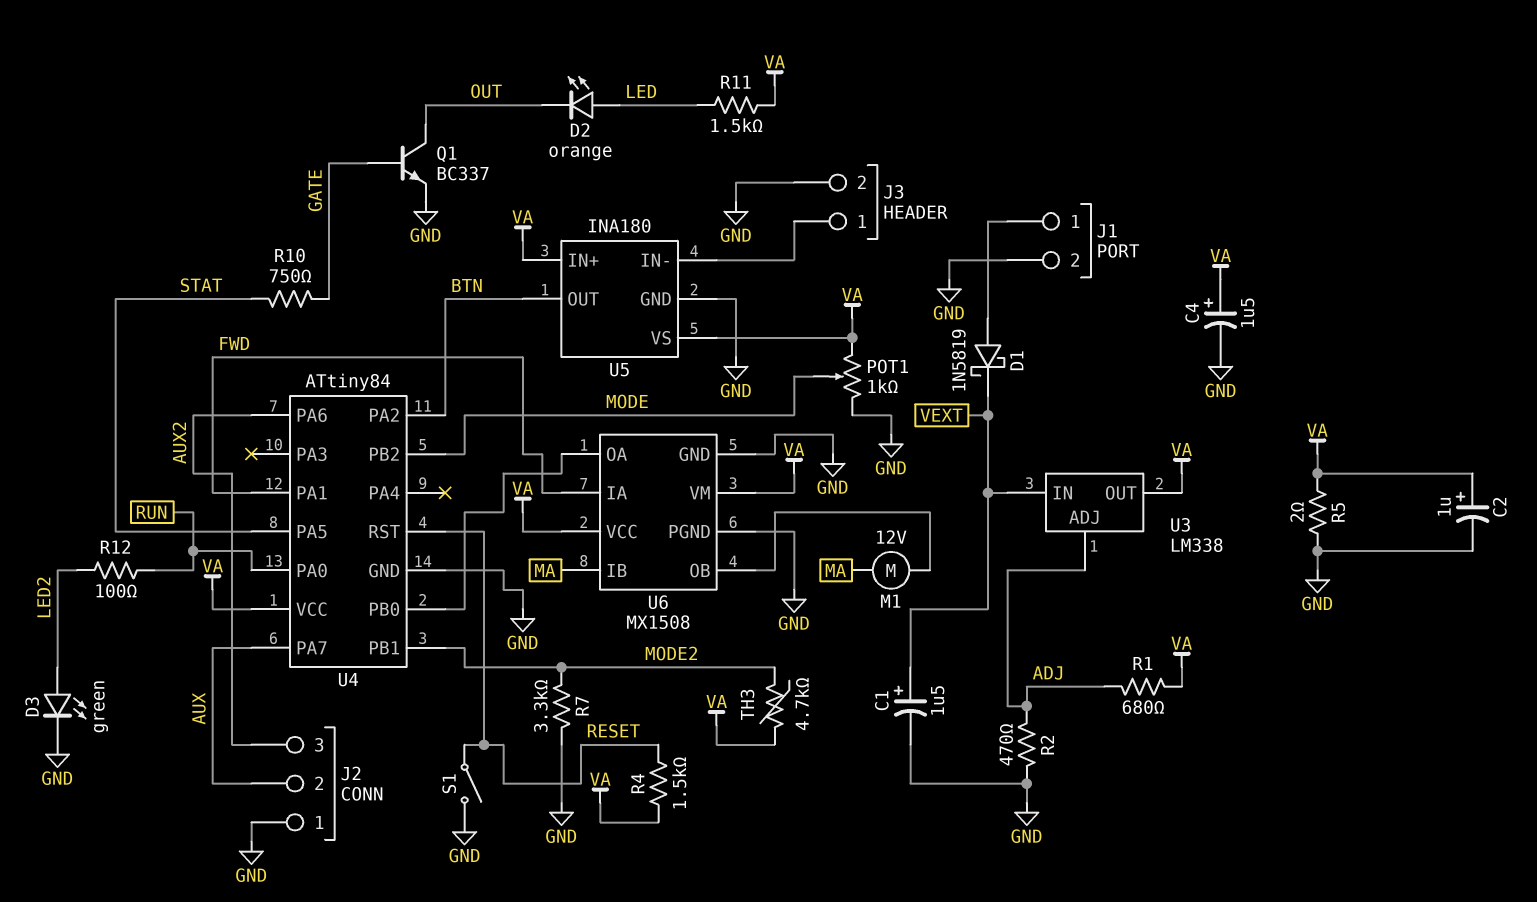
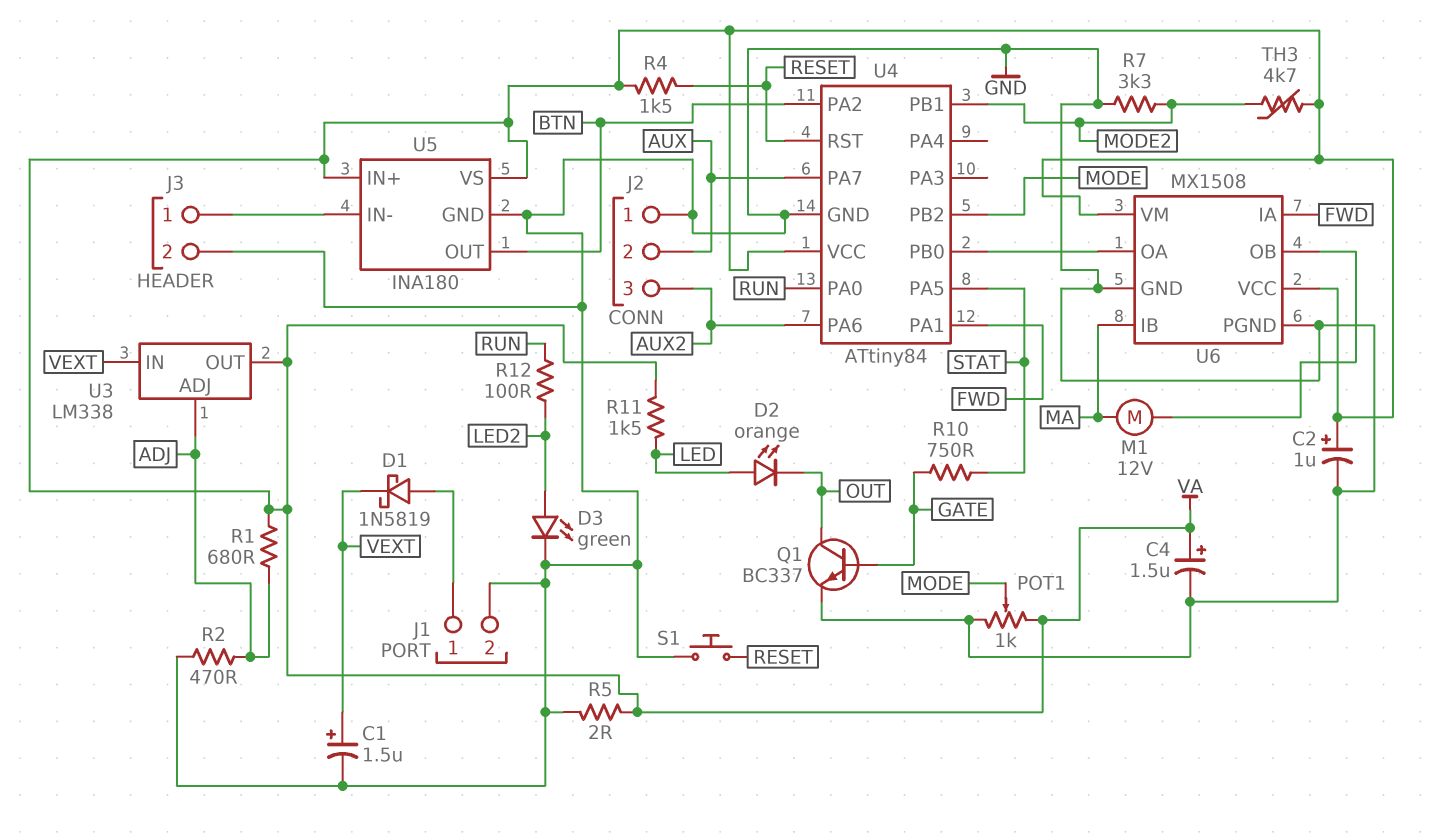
S1: switch (GND, RESET) -> button (GND, RESET)

